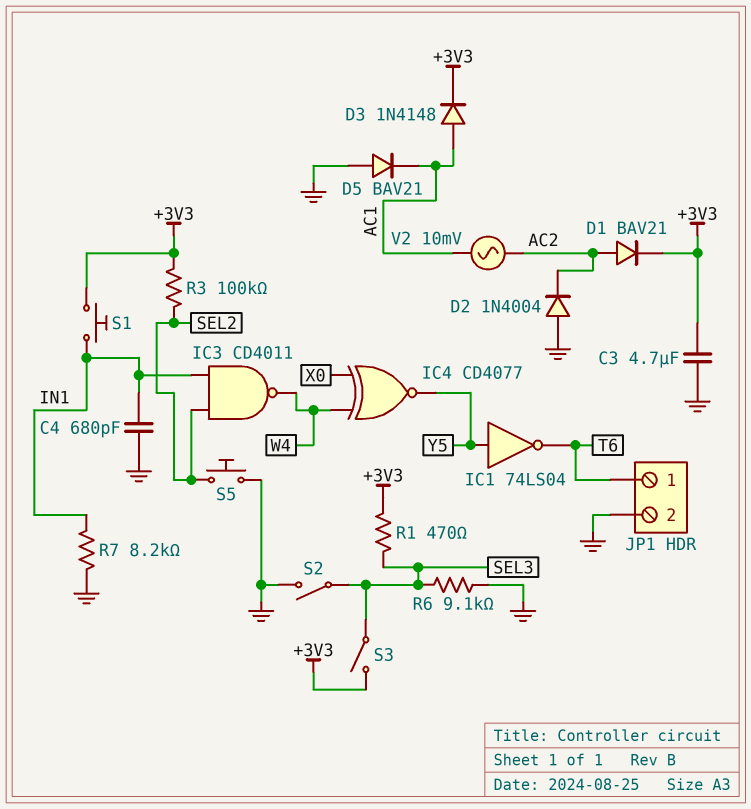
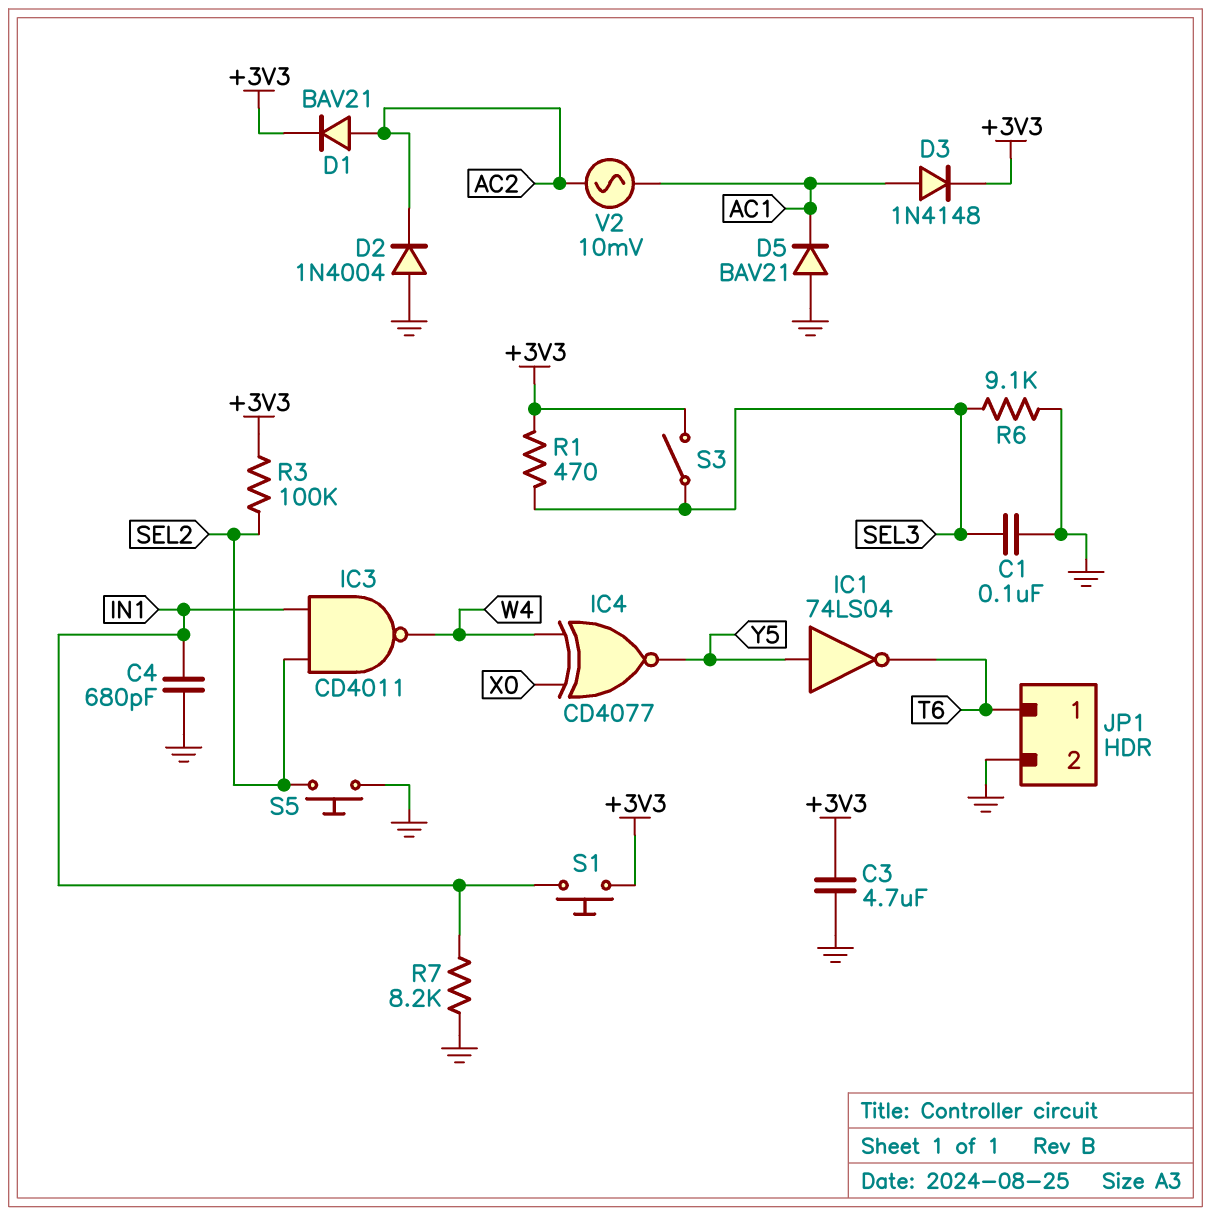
C1: none -> 100nF (GND, SEL3)
S2: switch (GND, SEL3) -> none

